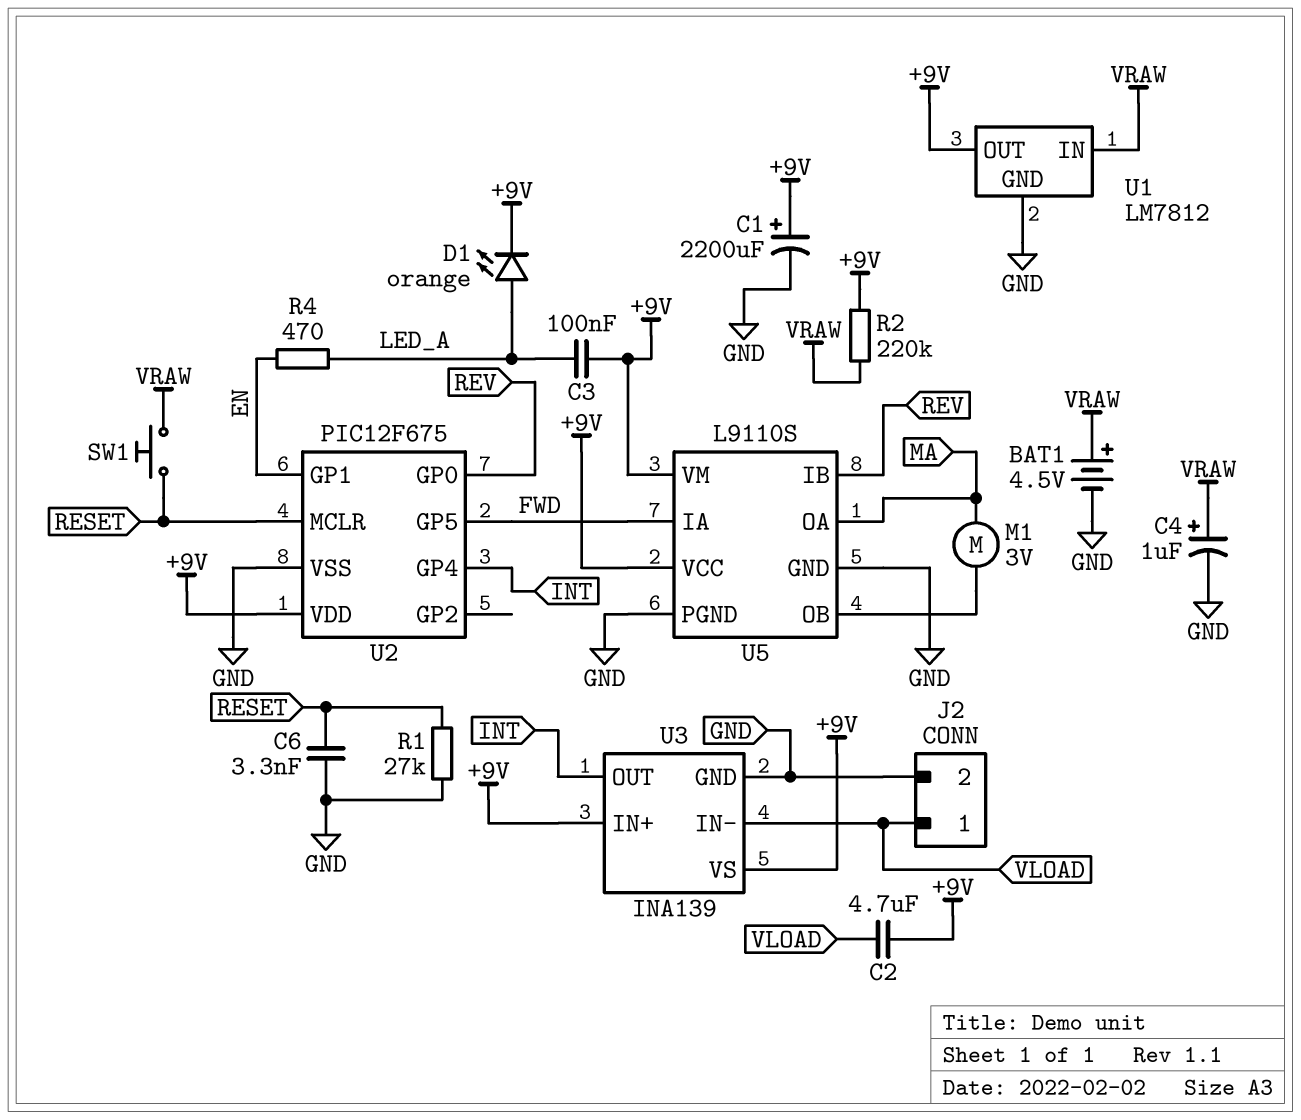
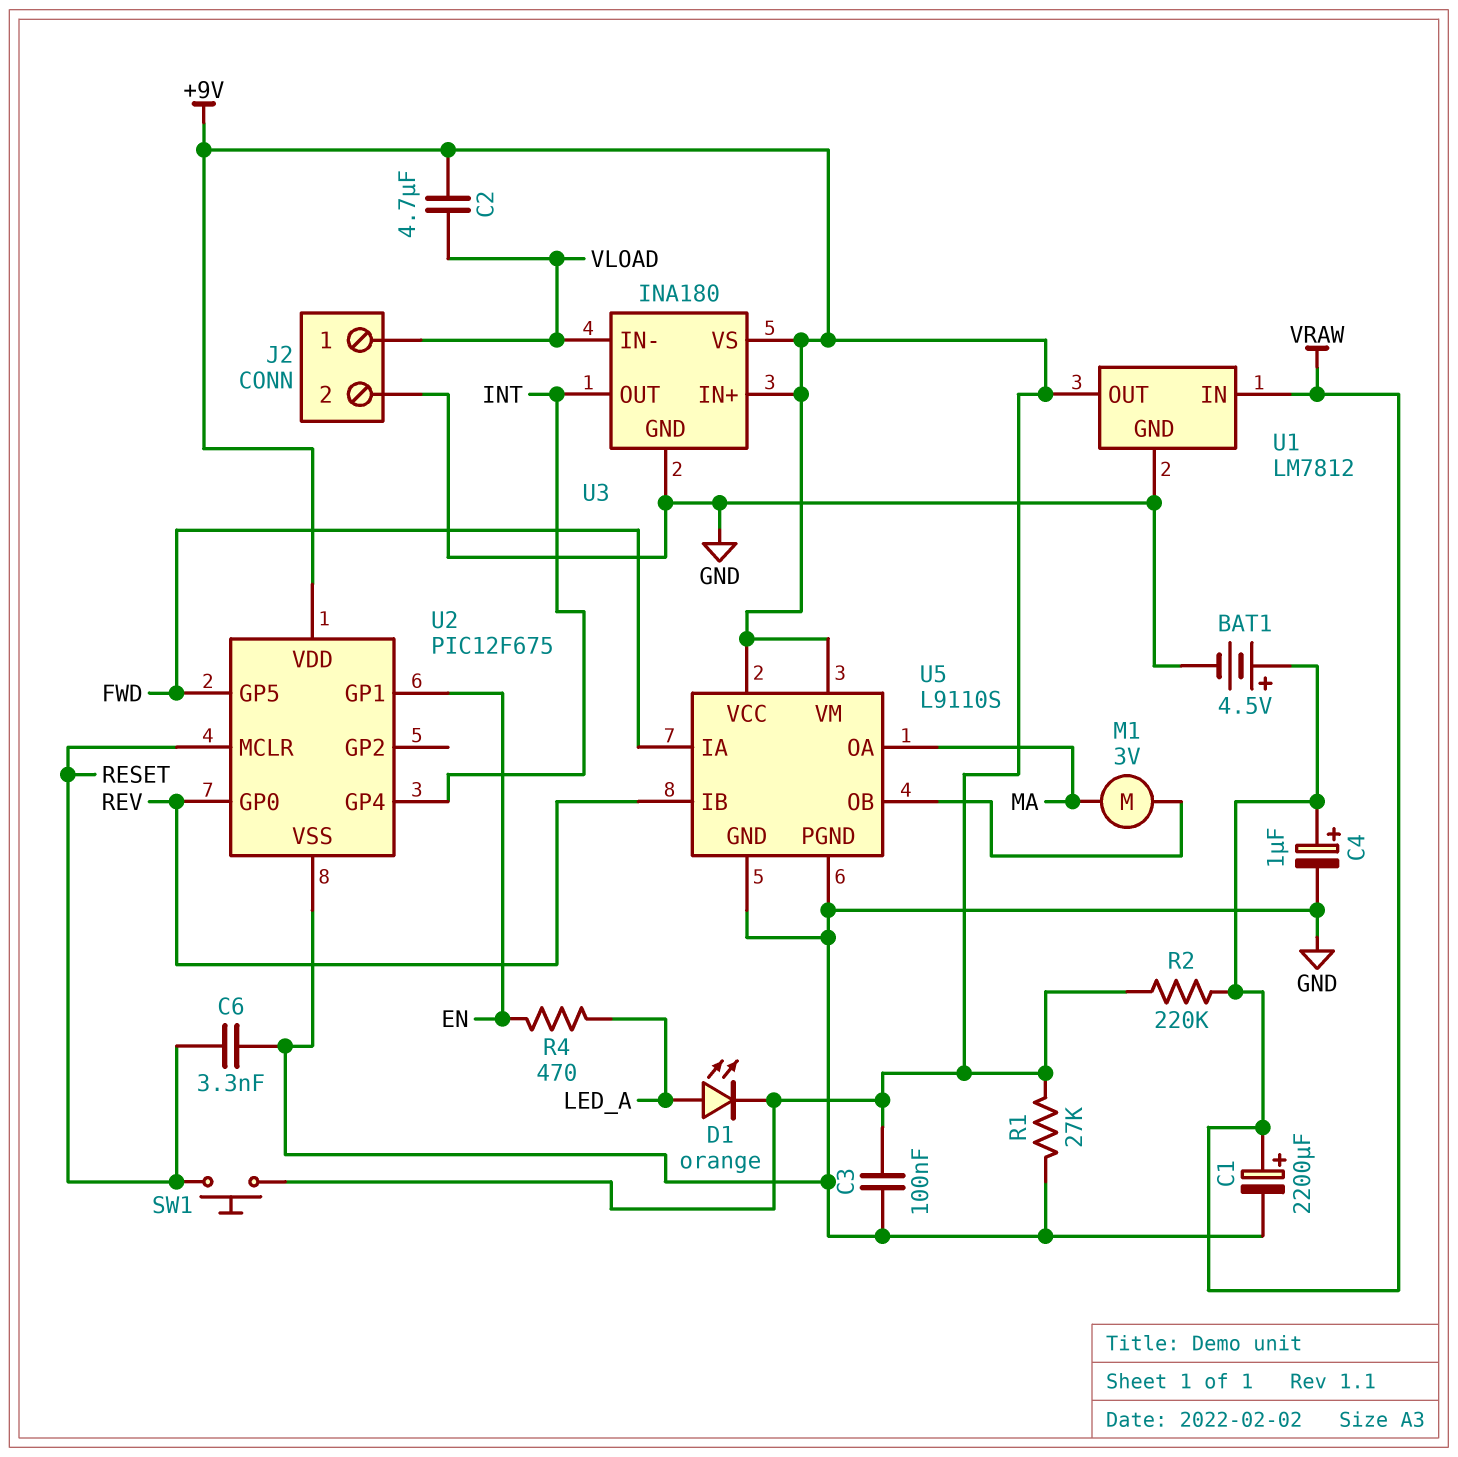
C1: 2200uF (plus +9V, minus GND) -> 2200uF (plus VRAW, minus GND)
C3: 100nF (+9V, LED_A) -> 100nF (+9V, GND)
R1: 27k (GND, RESET) -> 27k (+9V, GND)
SW1: button (RESET, VRAW) -> button (+9V, RESET)
U3: INA139 -> INA180

